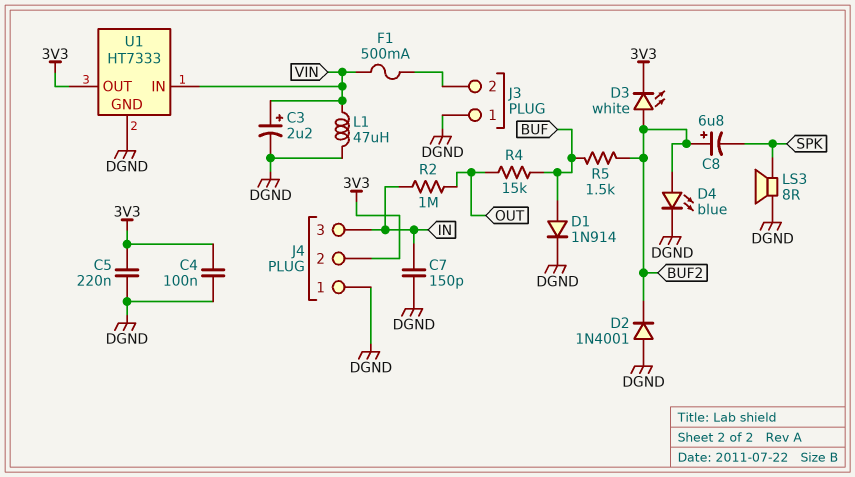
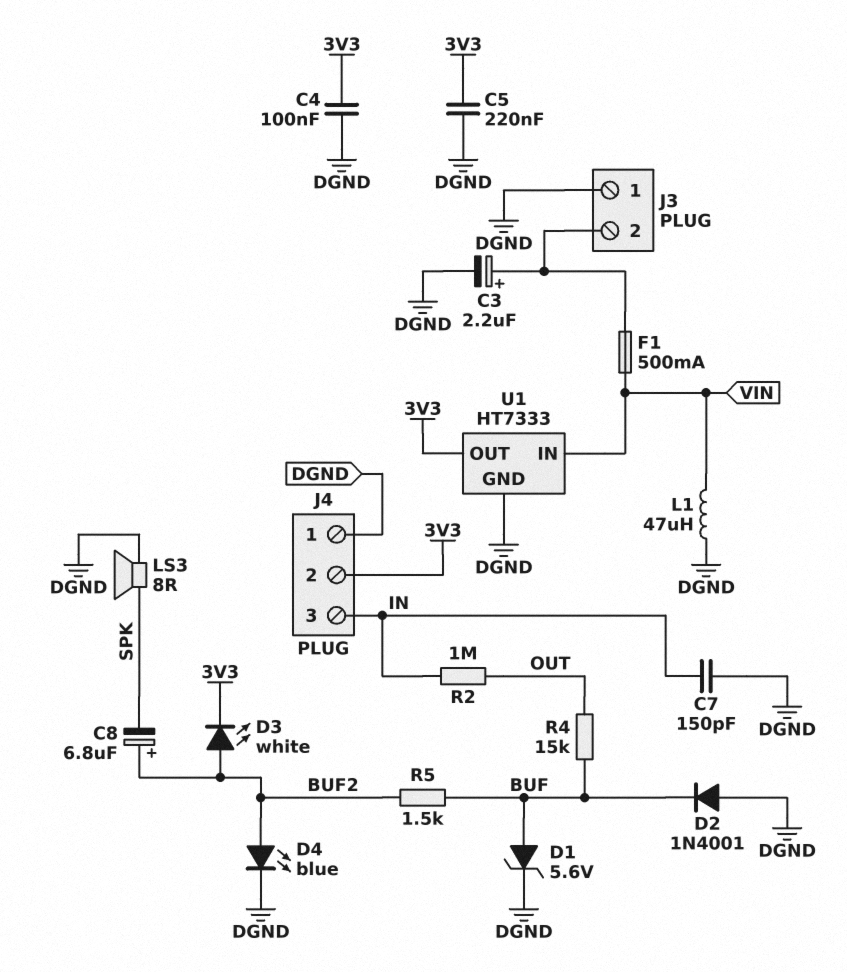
C3: 2.2uF (plus VIN, minus DGND) -> 2.2uF (plus J3/2, minus DGND)
D1: diode 1N914 (A BUF, K DGND) -> zener 5.6V (A BUF, K DGND)
D2: diode 1N4001 (A DGND, K BUF2) -> diode 1N4001 (A DGND, K BUF)

